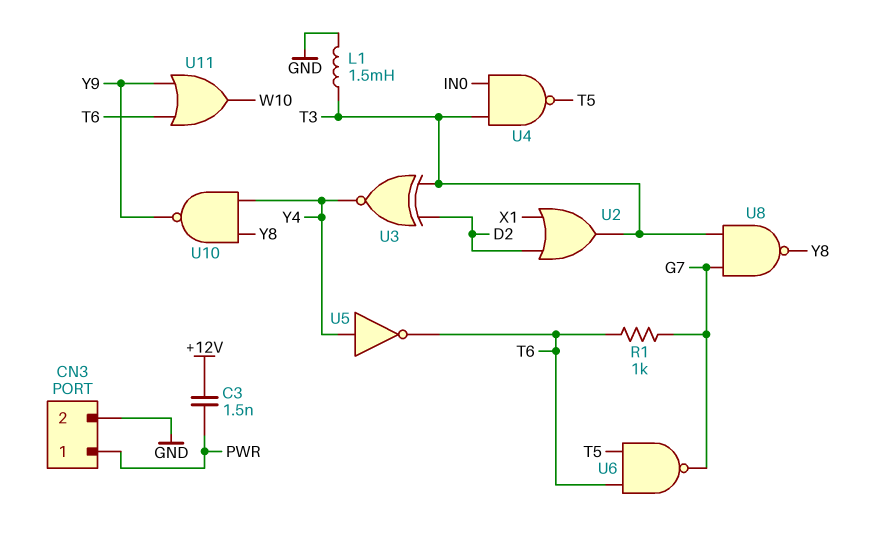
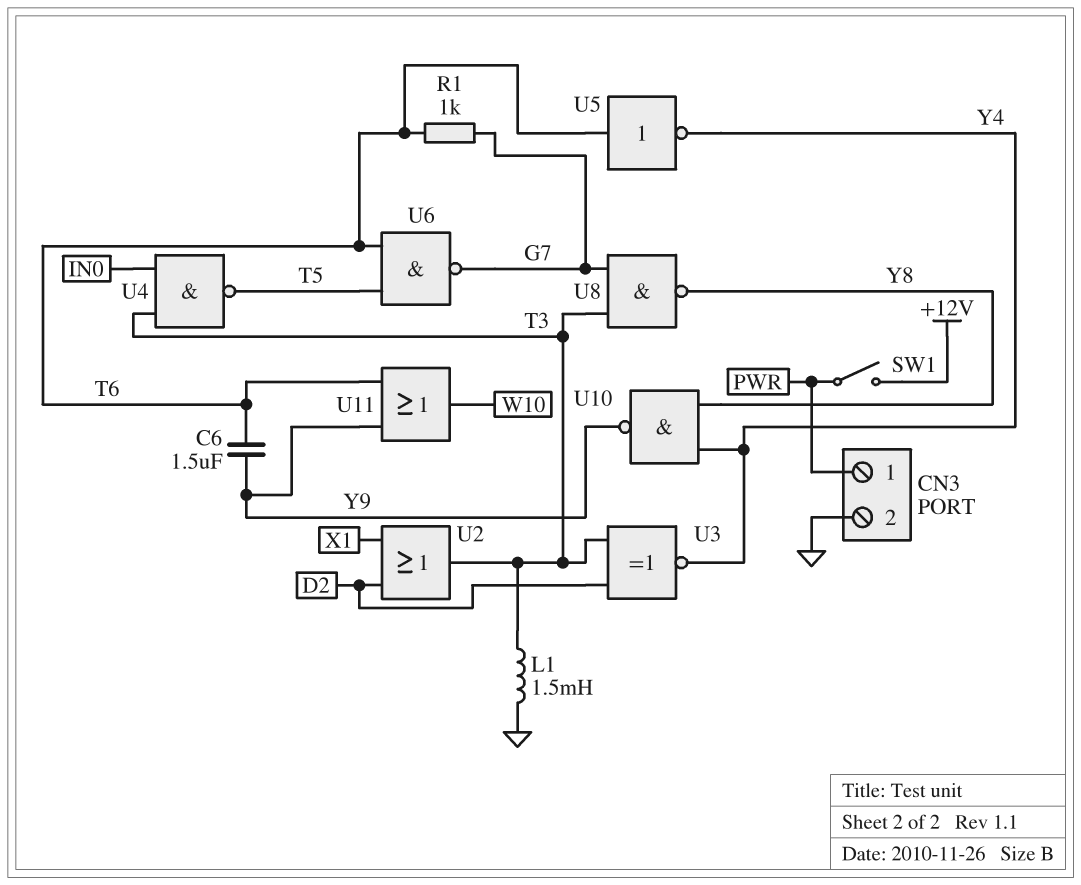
C3: 1.5nF (+12V, PWR) -> none
C6: none -> 1.5uF (T6, Y9)
SW1: none -> switch (+12V, PWR)
U5: NOT (in Y4, out T6) -> NOT (in T6, out Y4)

